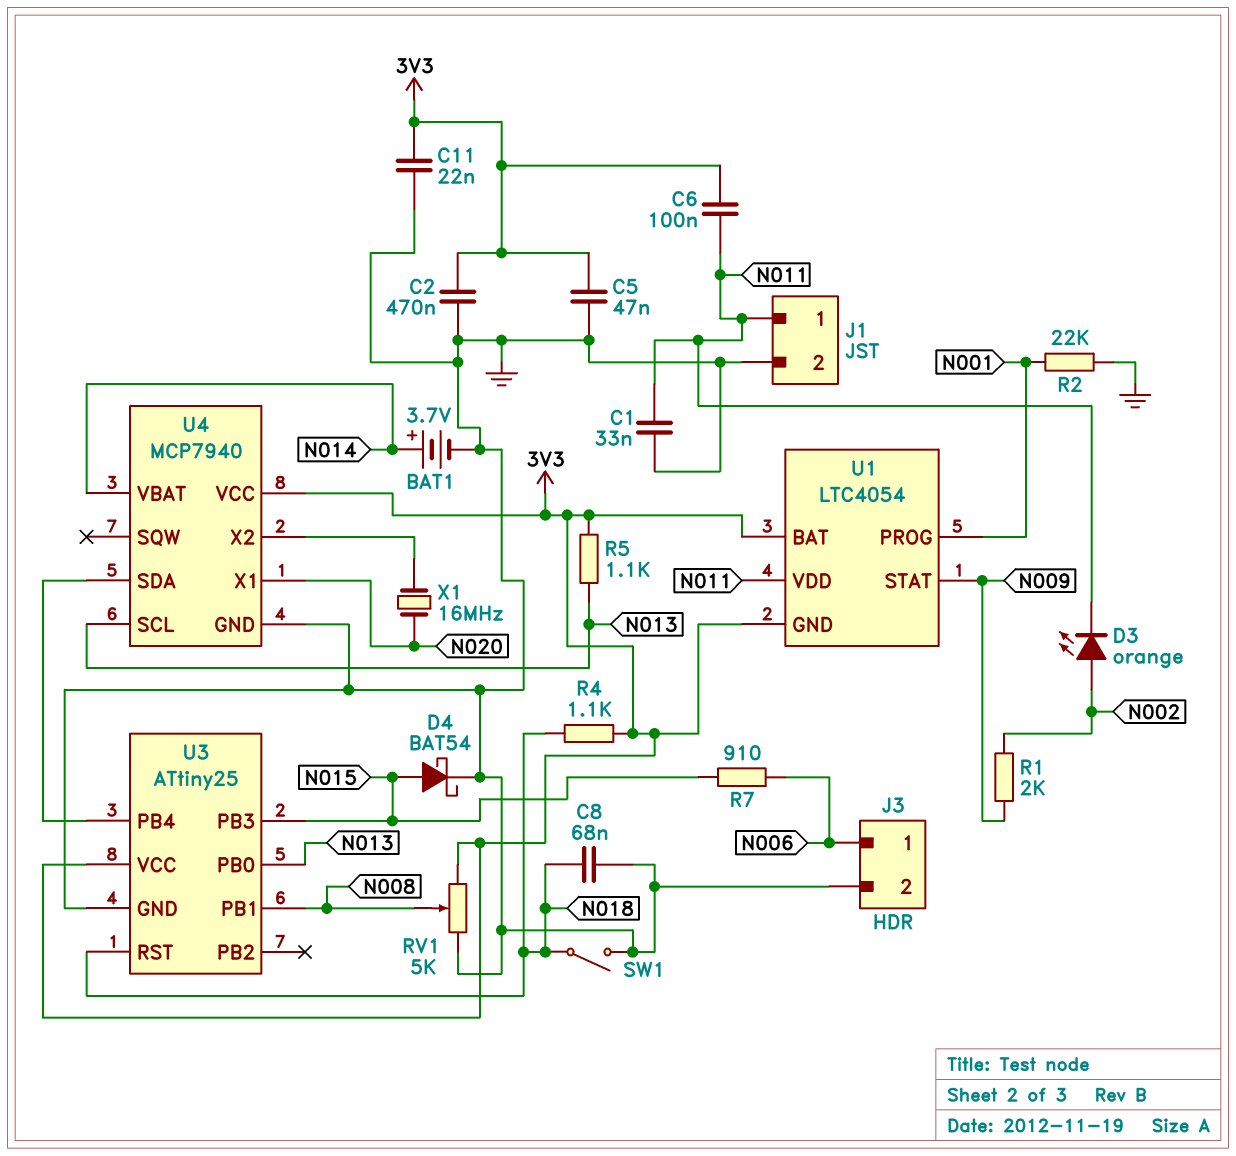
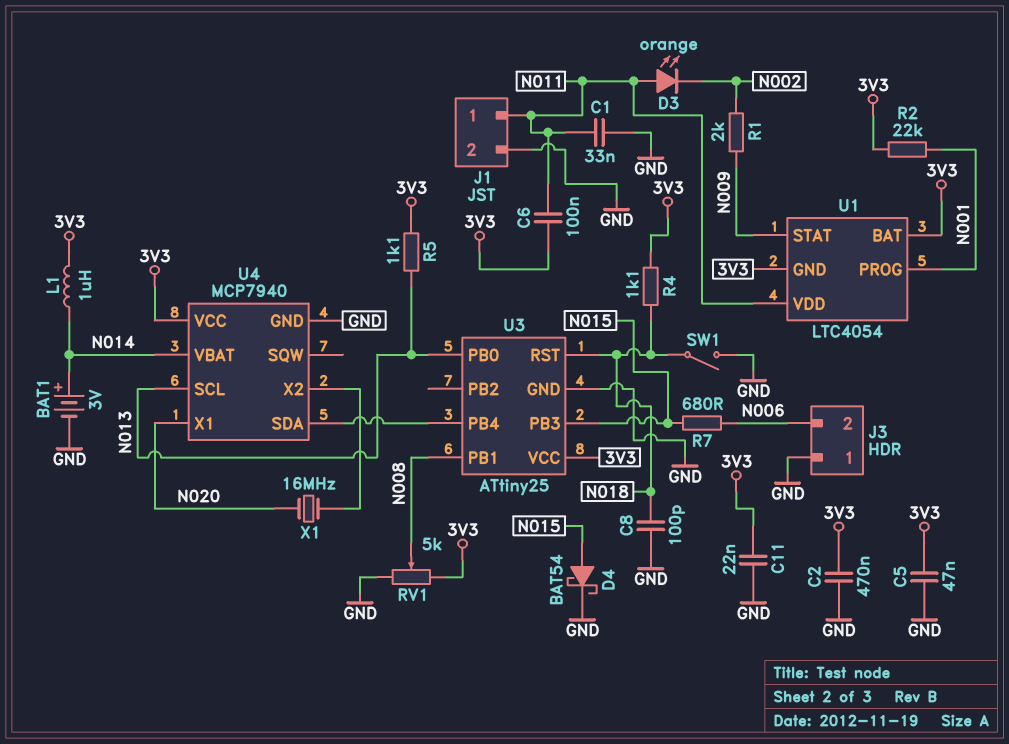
BAT1: 3.7V (plus N014, minus GND) -> 3V (plus N014, minus GND)
C8: 68nF (GND, N018) -> 100pF (GND, N018)
D3: LED orange (A N002, K N011) -> LED orange (A N011, K N002)
J3 pin 1: N006 -> GND
J3 pin 2: GND -> N006
L1: none -> 1uH (3V3, N014)
R2: 22k (GND, N001) -> 22k (3V3, N001)
R7: 910 (N006, N015) -> 680 (N006, N015)

